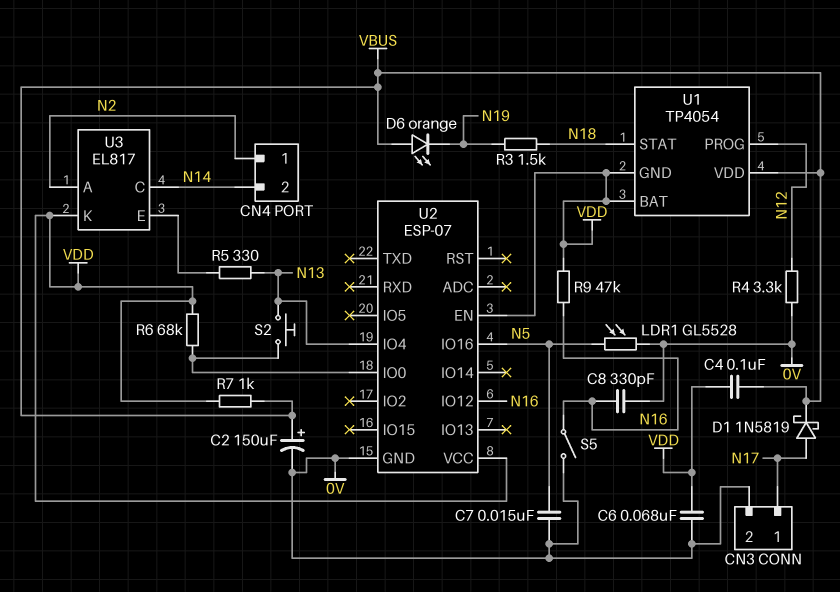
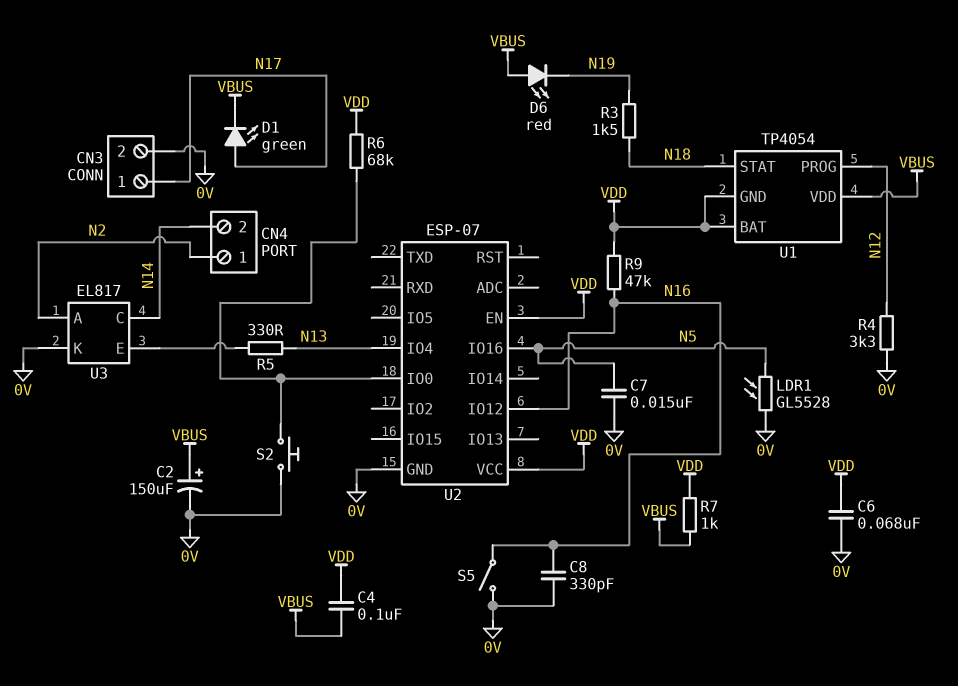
D1: schottky 1N5819 (A N17, K VBUS) -> LED green (A N17, K VBUS)
D6: LED orange (A VBUS, K N19) -> LED red (A VBUS, K N19)
S2: button (N13, U2/IO0) -> button (0V, U2/IO0)
U3 pin K: VDD -> 0V

